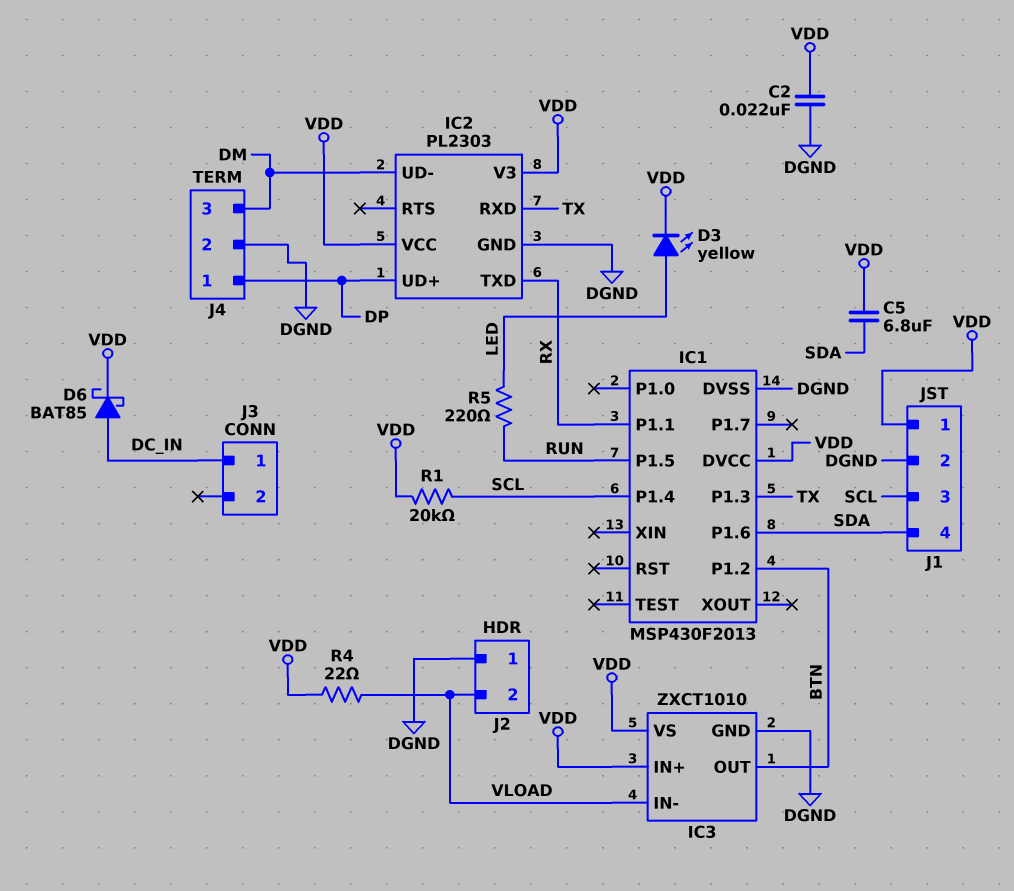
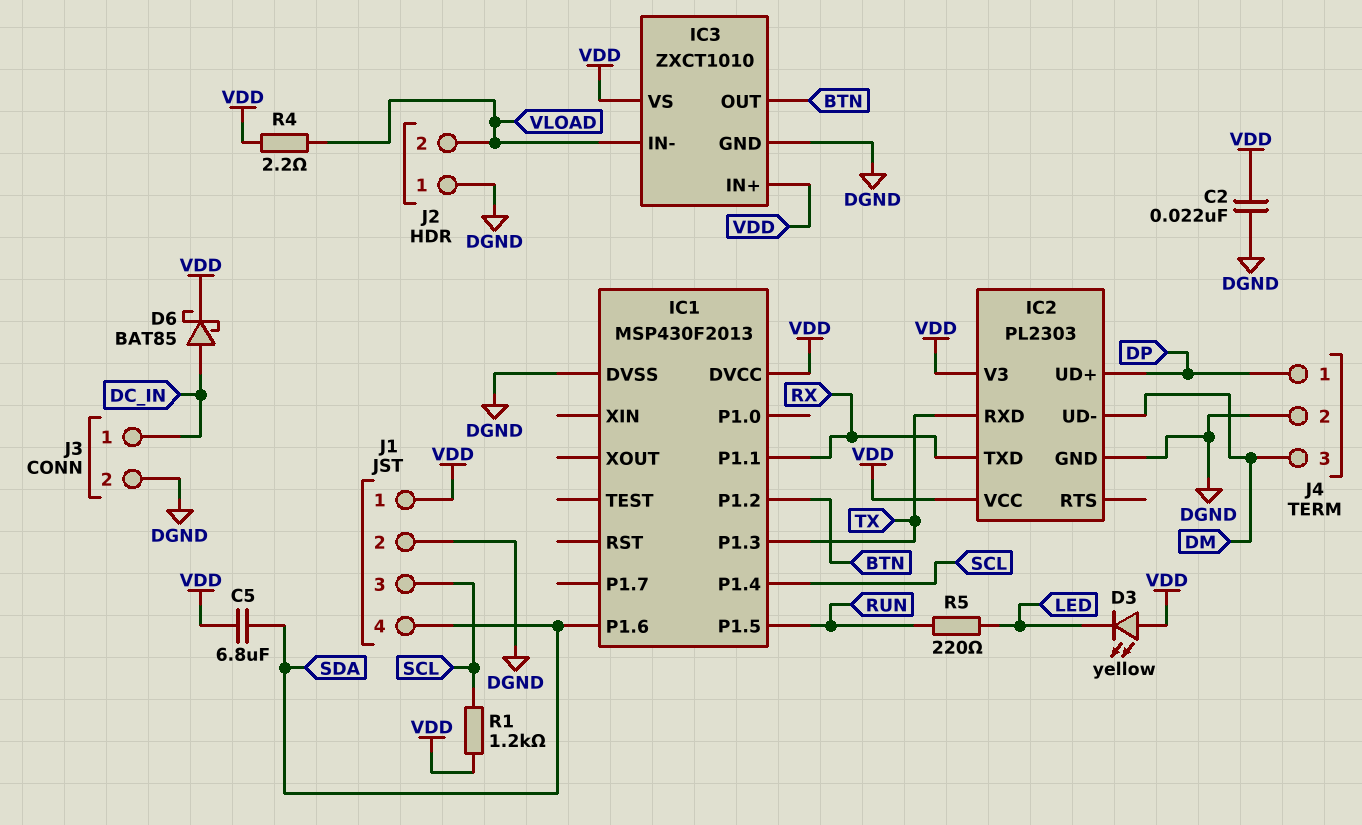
D3: LED yellow (A LED, K VDD) -> LED yellow (A VDD, K LED)
J3 pin 2: none -> DGND
R1: 20k (SCL, VDD) -> 1.2k (SCL, VDD)
R4: 22 (VDD, VLOAD) -> 2.2 (VDD, VLOAD)

